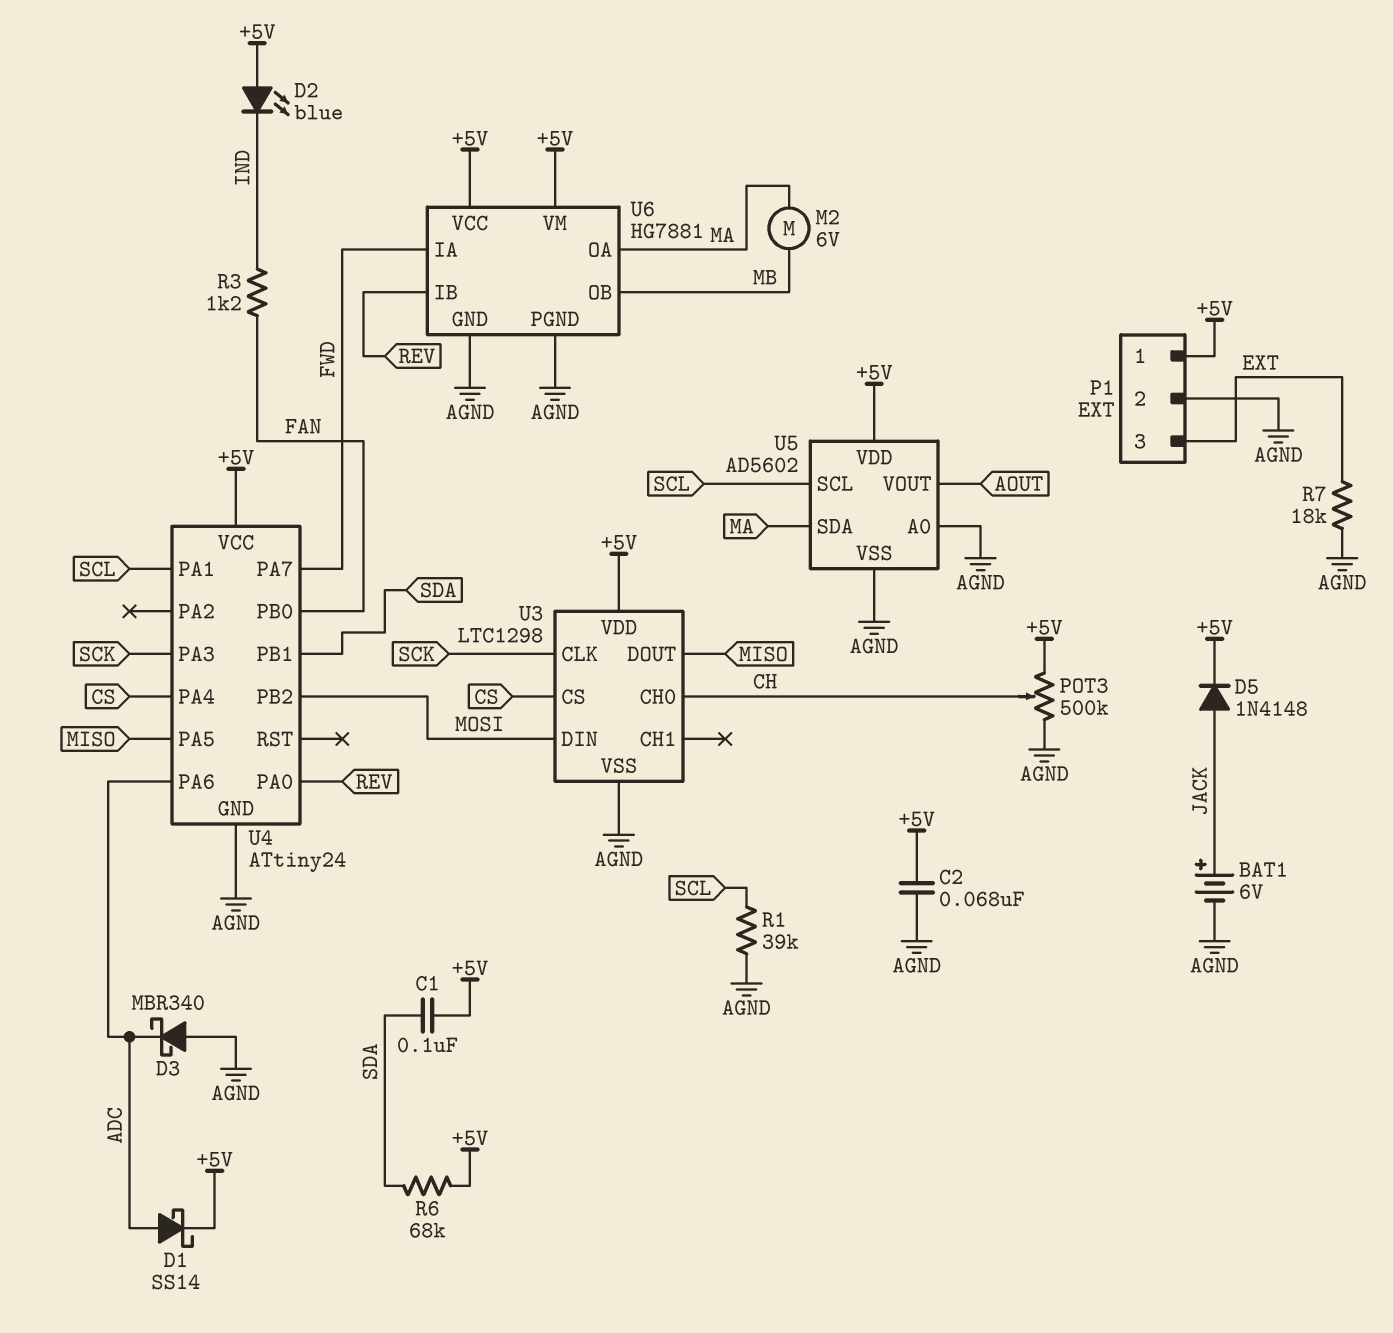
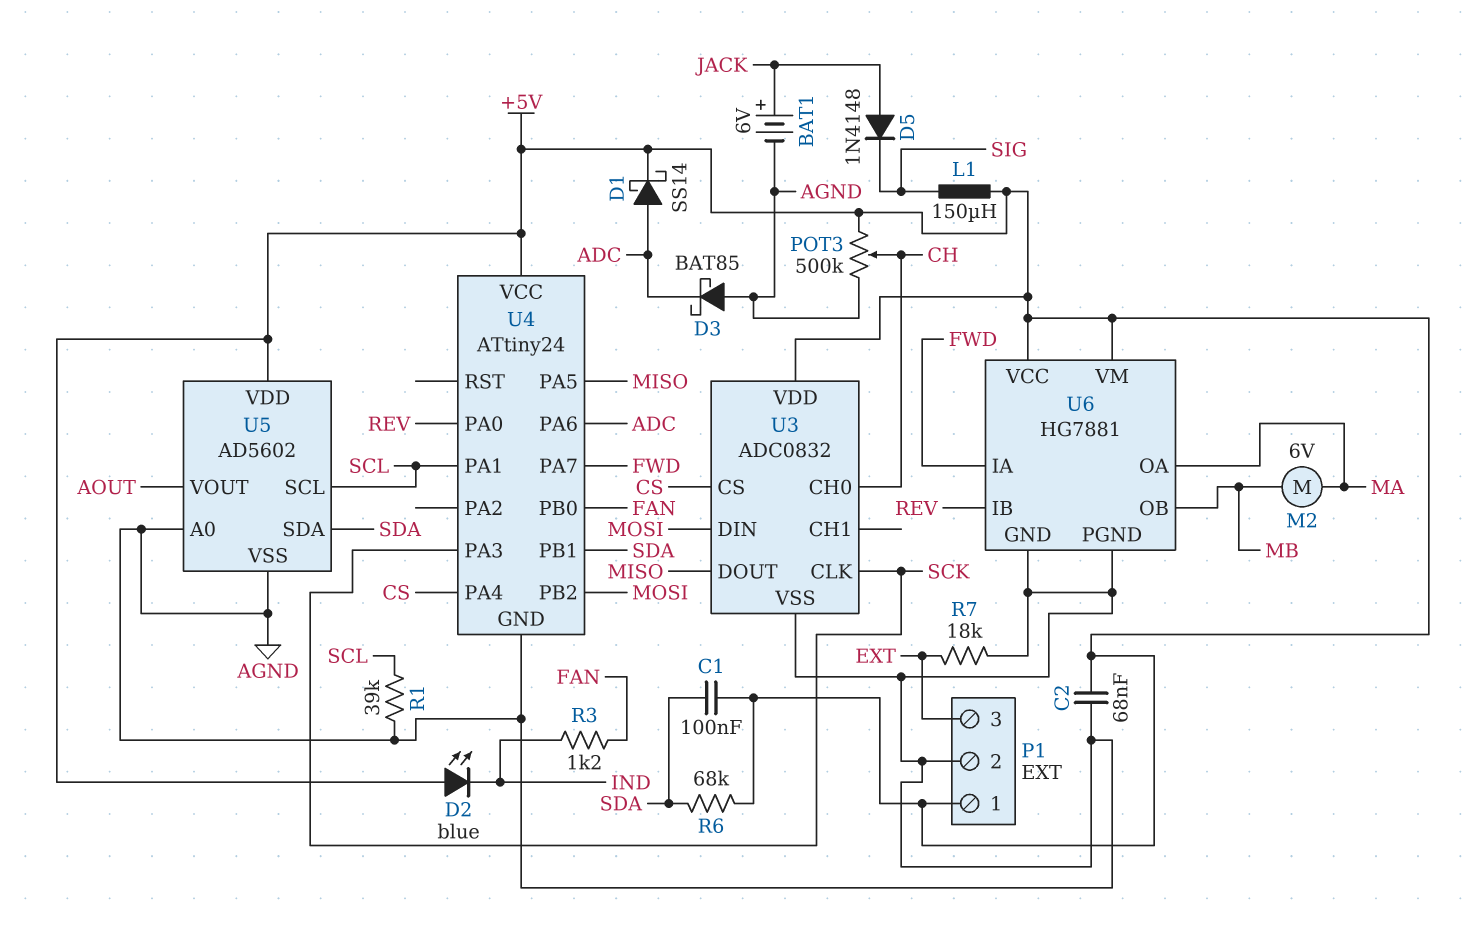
D3: schottky MBR340 (A AGND, K ADC) -> schottky BAT85 (A AGND, K ADC)
D5: diode 1N4148 (A JACK, K +5V) -> diode 1N4148 (A JACK, K SIG)
L1: none -> 150uH (+5V, SIG)
U3: LTC1298 -> ADC0832
U5 pin SDA: MA -> SDA

